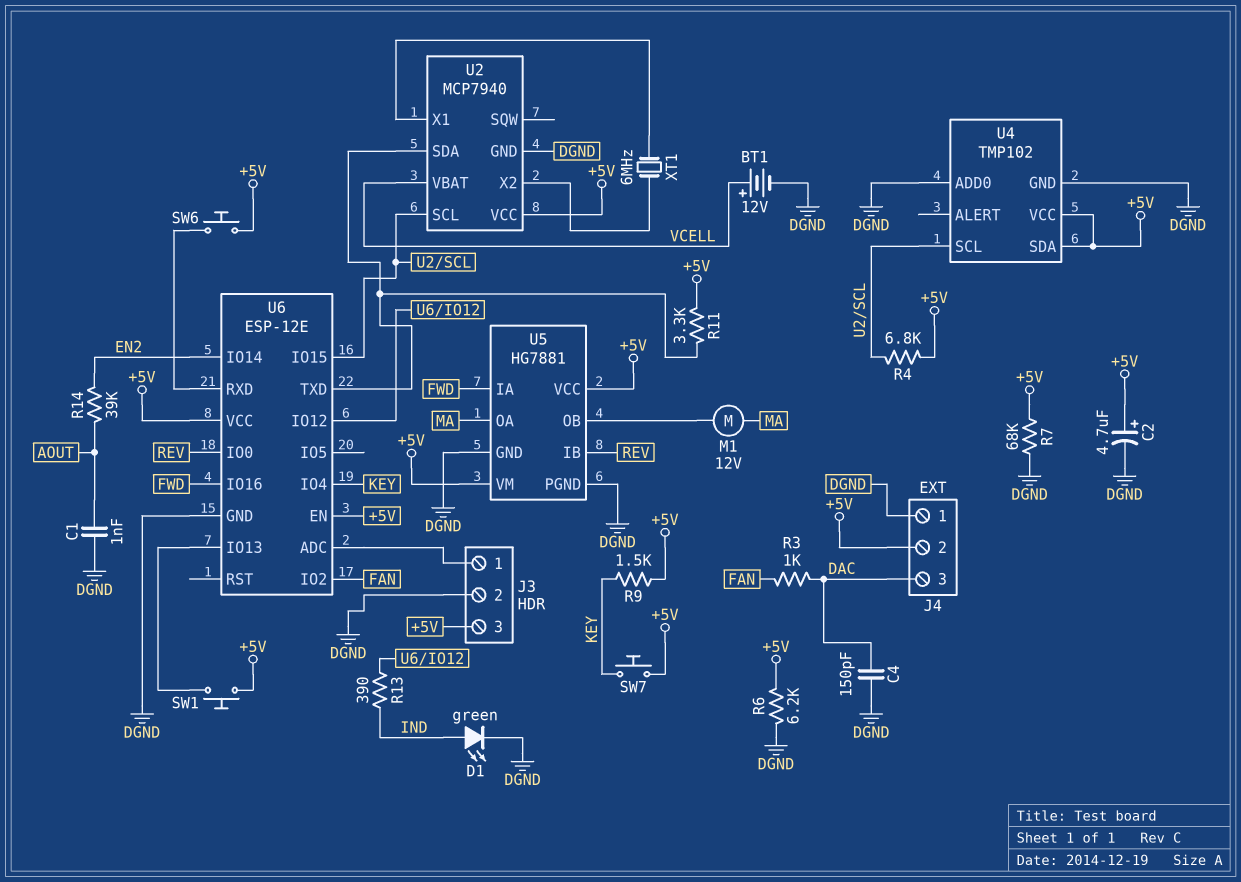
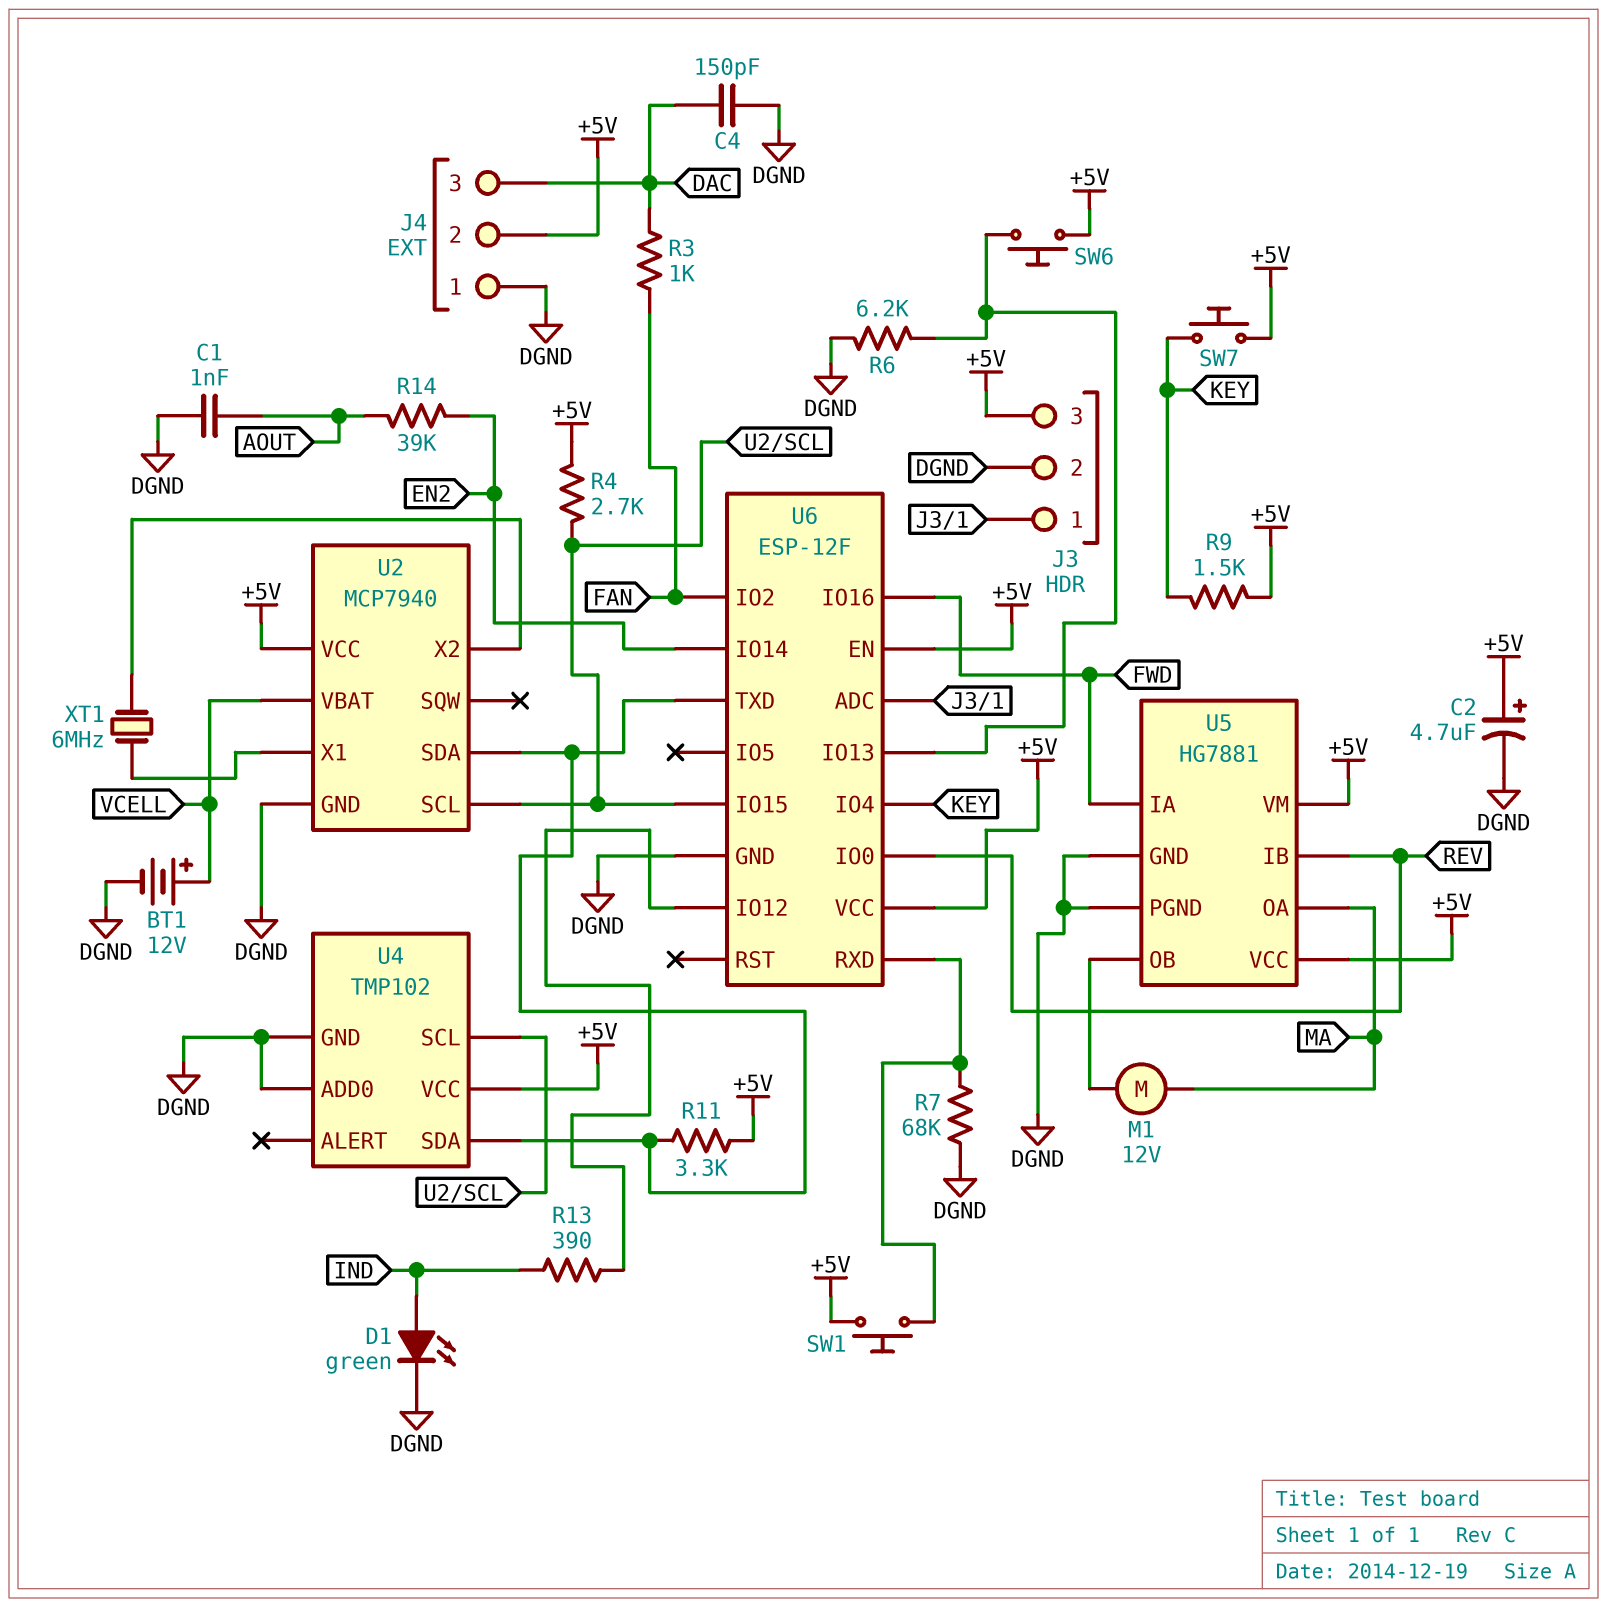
R4: 6.8k (+5V, U2/SCL) -> 2.7k (+5V, U2/SCL)
R6: 6.2k (+5V, DGND) -> 6.2k (DGND, U6/IO13)
R7: 68k (+5V, DGND) -> 68k (DGND, U6/RXD)
SW1: button (+5V, U6/IO13) -> button (+5V, U6/RXD)
SW6: button (+5V, U6/RXD) -> button (+5V, U6/IO13)
U4 pin SDA: +5V -> U2/SDA
U6: ESP-12E -> ESP-12F

